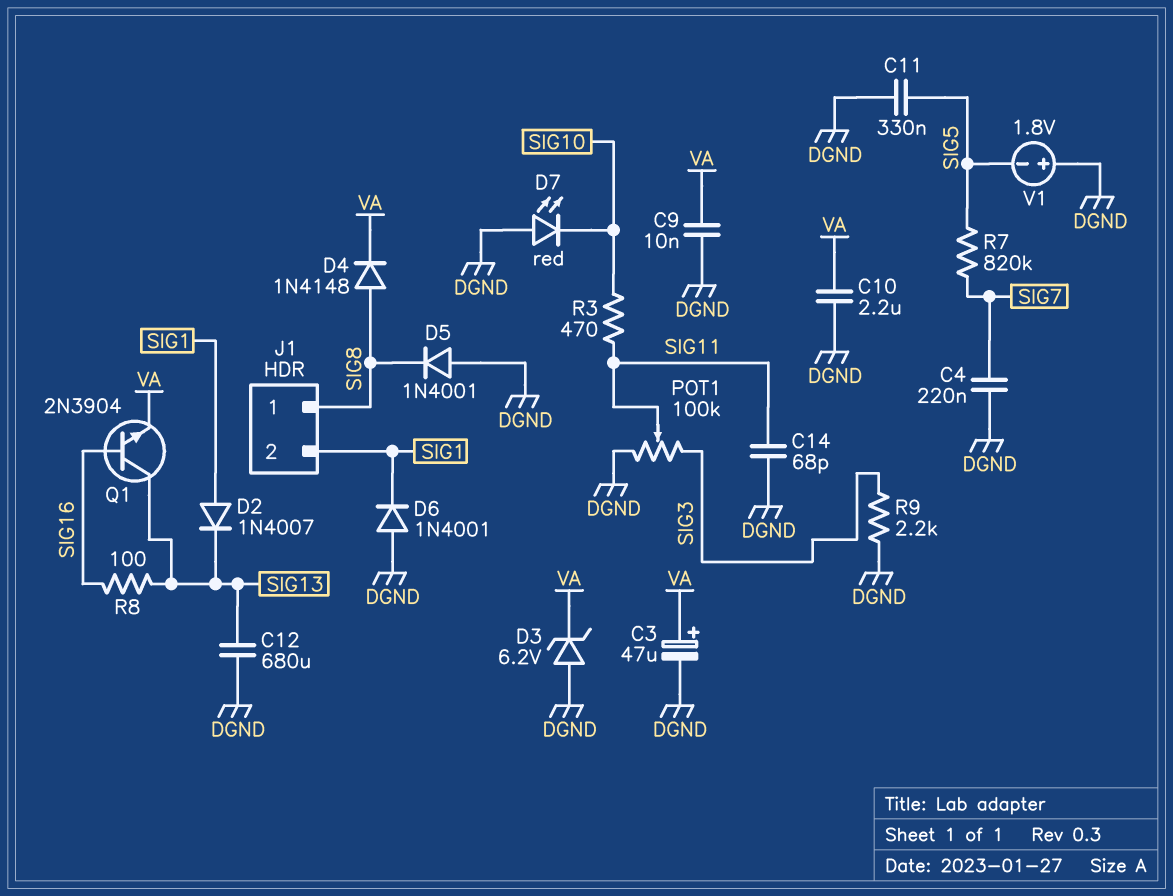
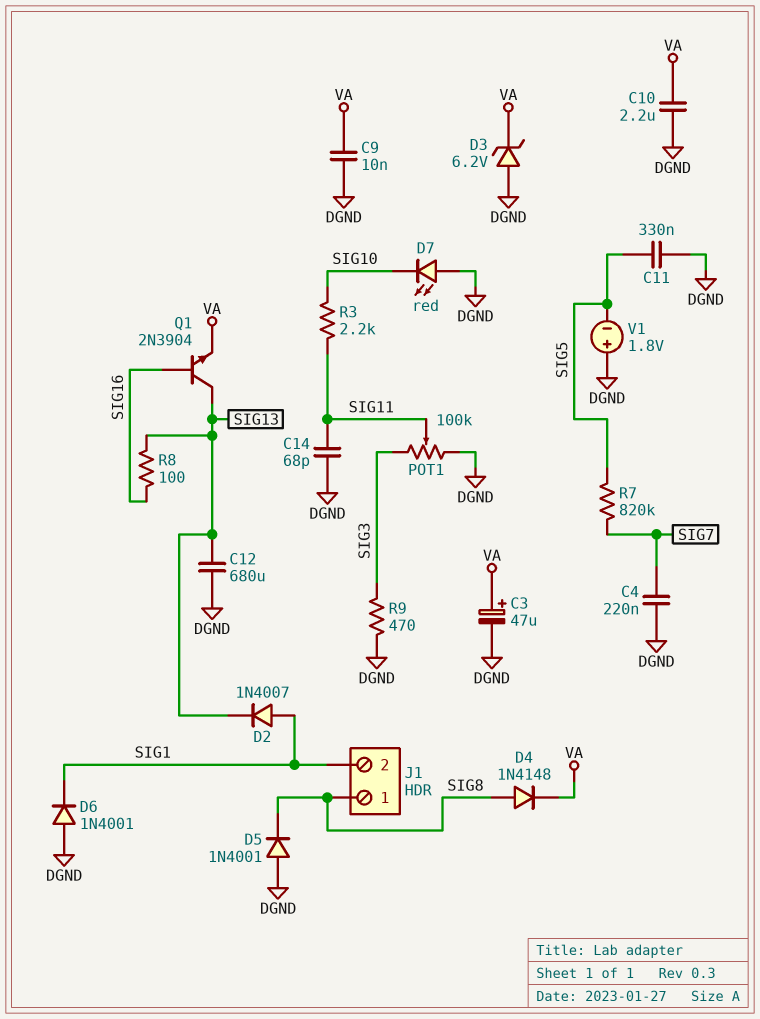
R3: 470 (SIG10, SIG11) -> 2.2k (SIG10, SIG11)
R9: 2.2k (DGND, SIG3) -> 470 (DGND, SIG3)

